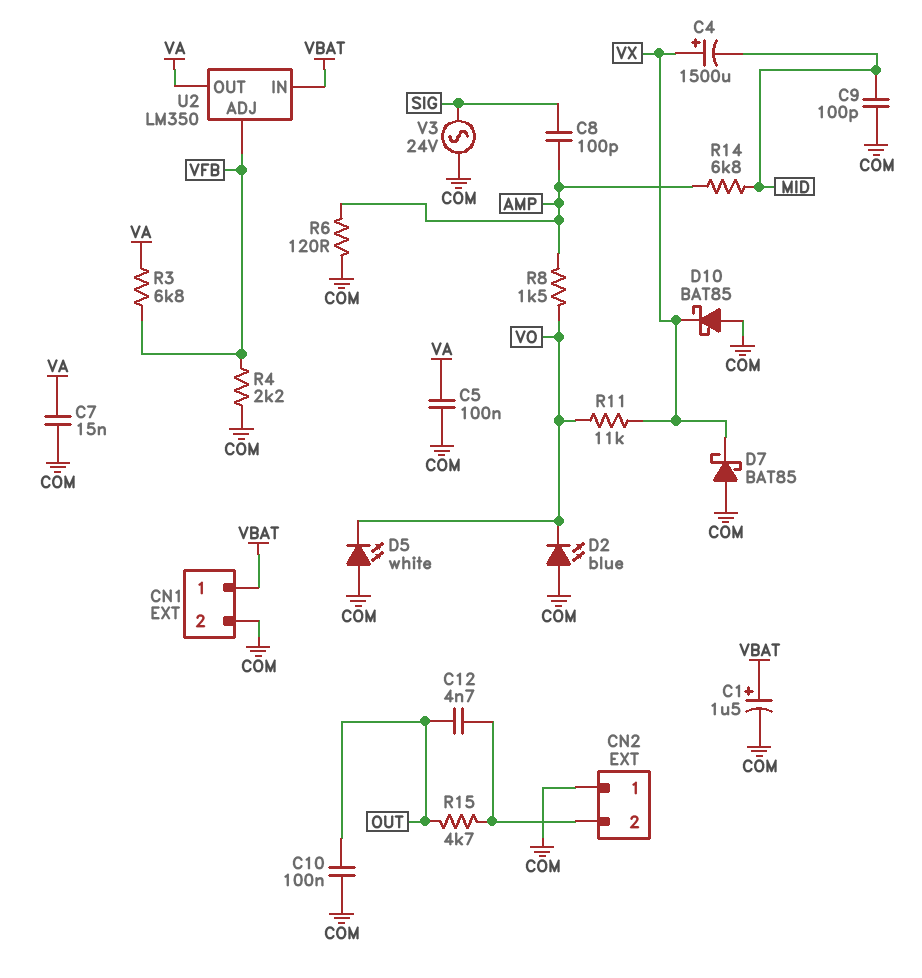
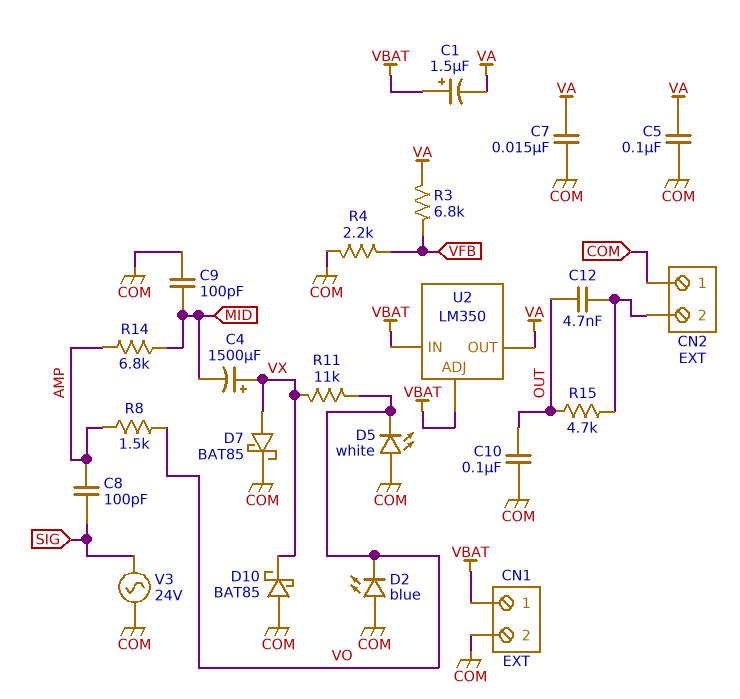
C1: 1.5uF (plus VBAT, minus COM) -> 1.5uF (plus VBAT, minus VA)
D7: schottky BAT85 (A COM, K VX) -> schottky BAT85 (A VX, K COM)
R6: 120 (AMP, COM) -> none
U2 pin ADJ: VFB -> VBAT

